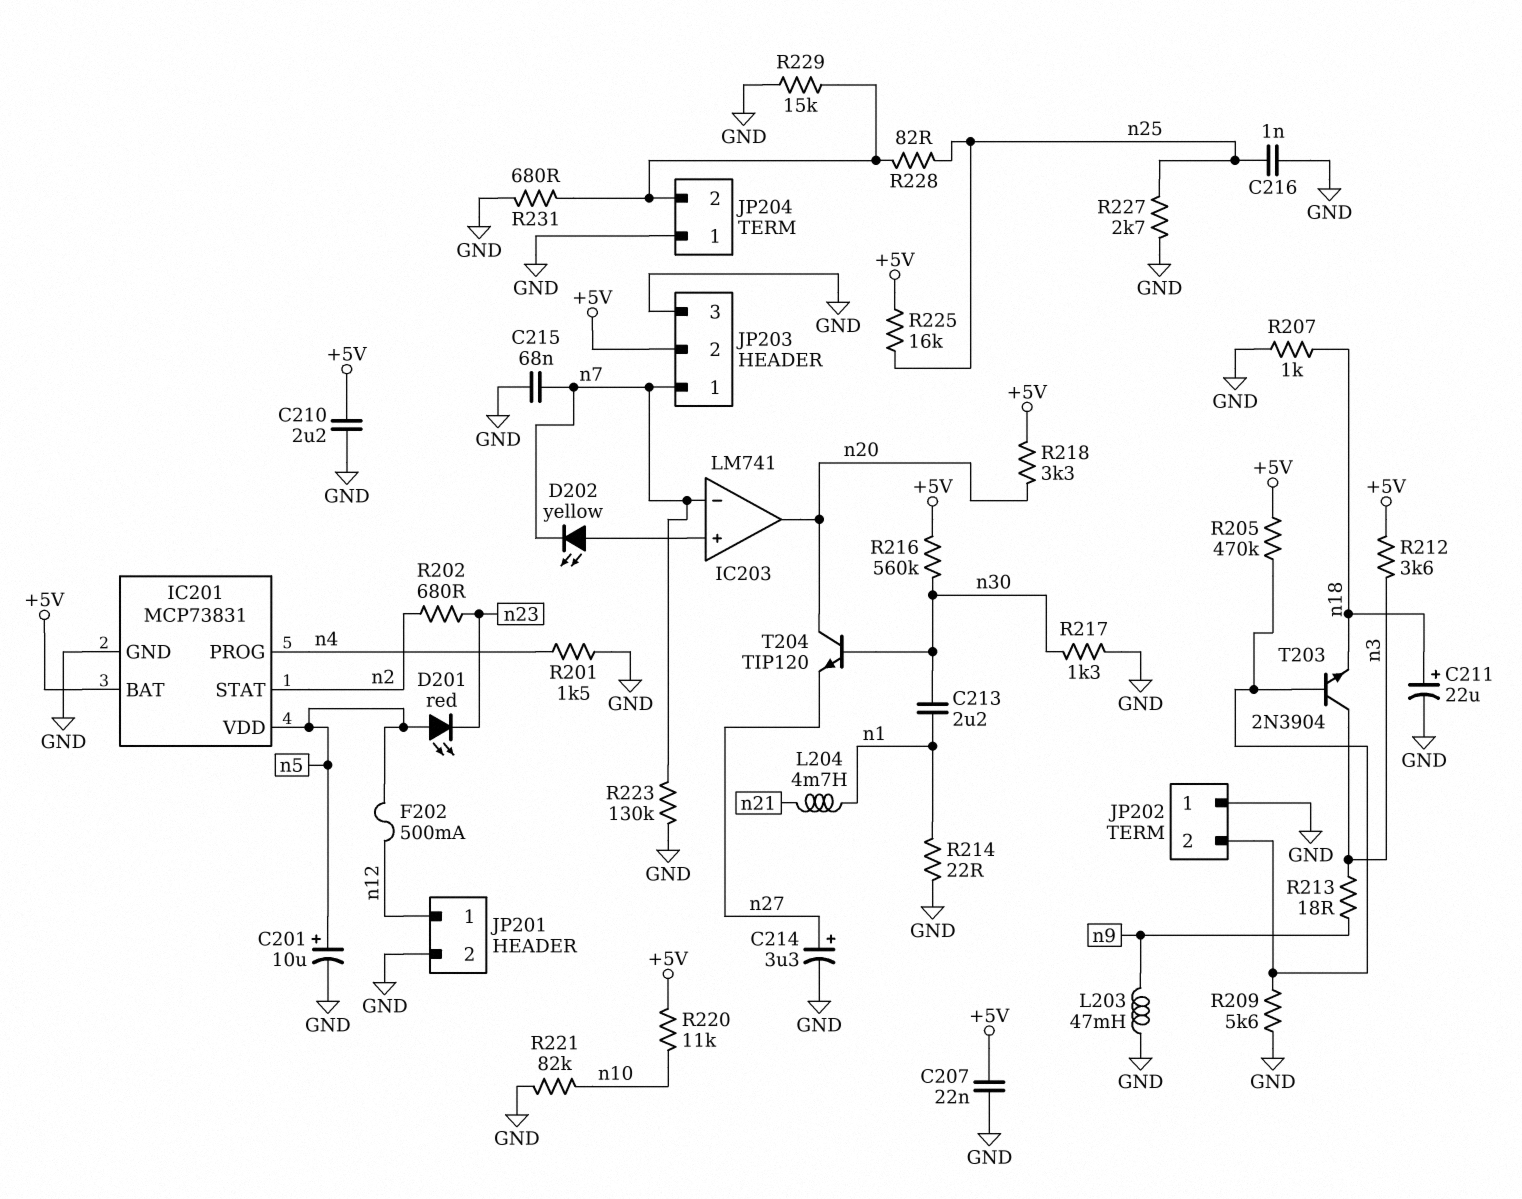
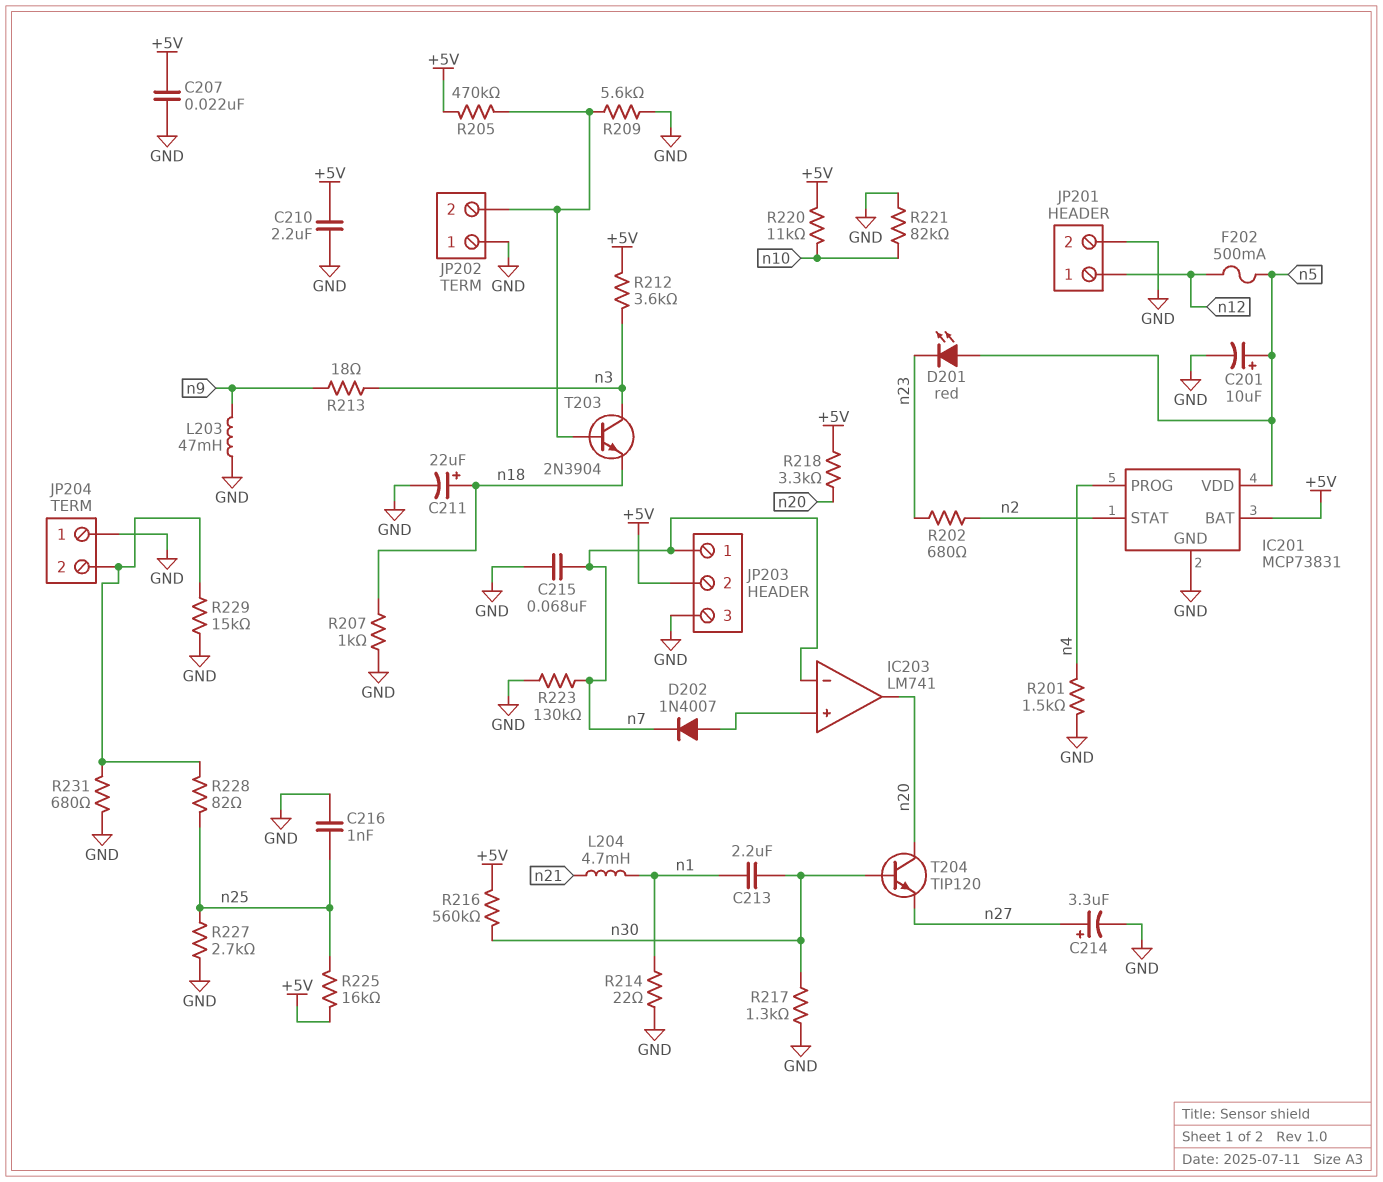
D202: LED yellow (A IC203/in+, K n7) -> diode 1N4007 (A IC203/in+, K n7)

